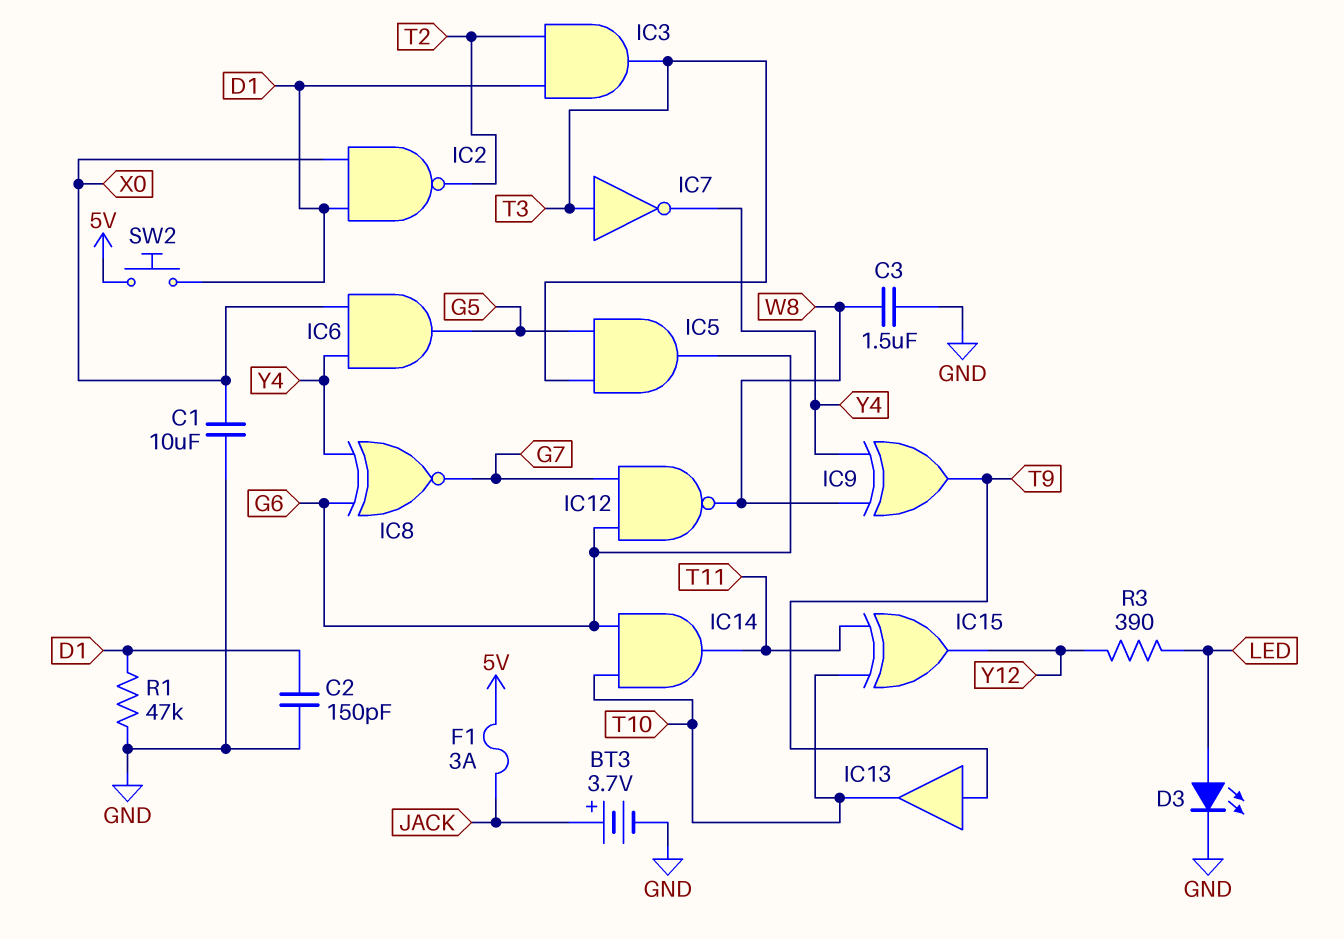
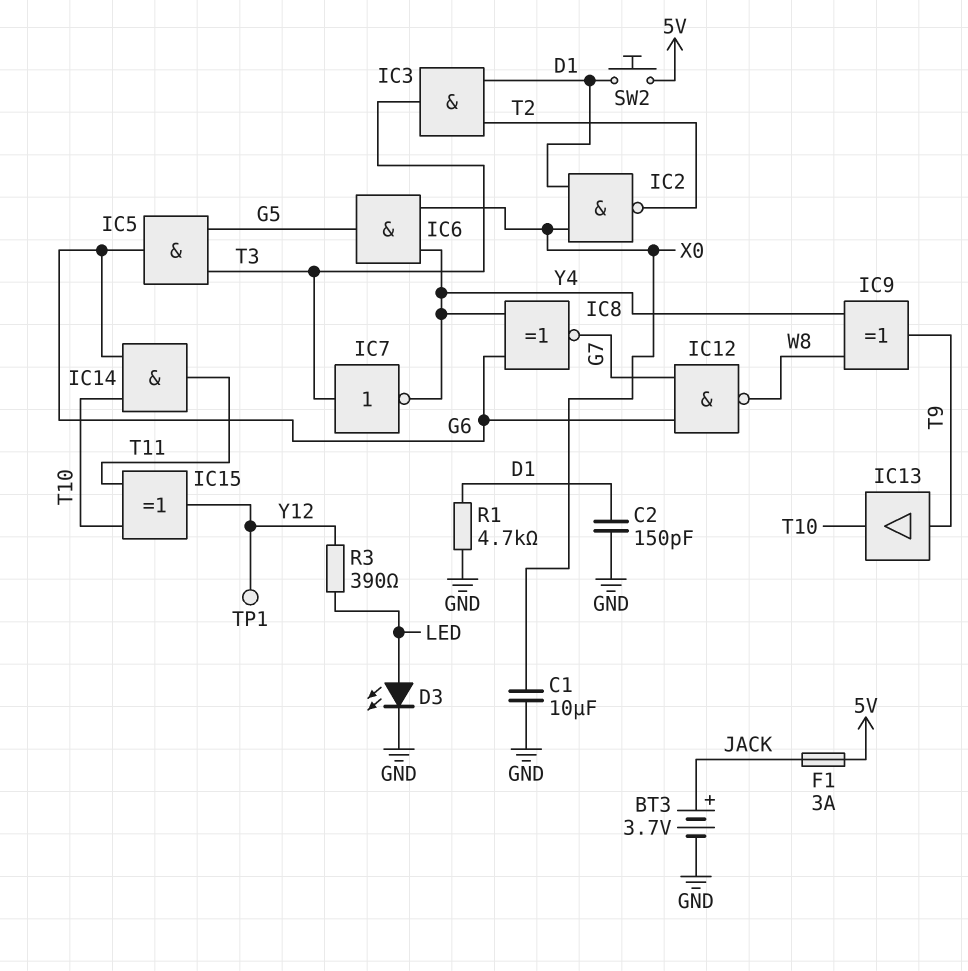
C3: 1.5uF (GND, W8) -> none
R1: 47k (D1, GND) -> 4.7k (D1, GND)
TP1: none -> test point (Y12)

